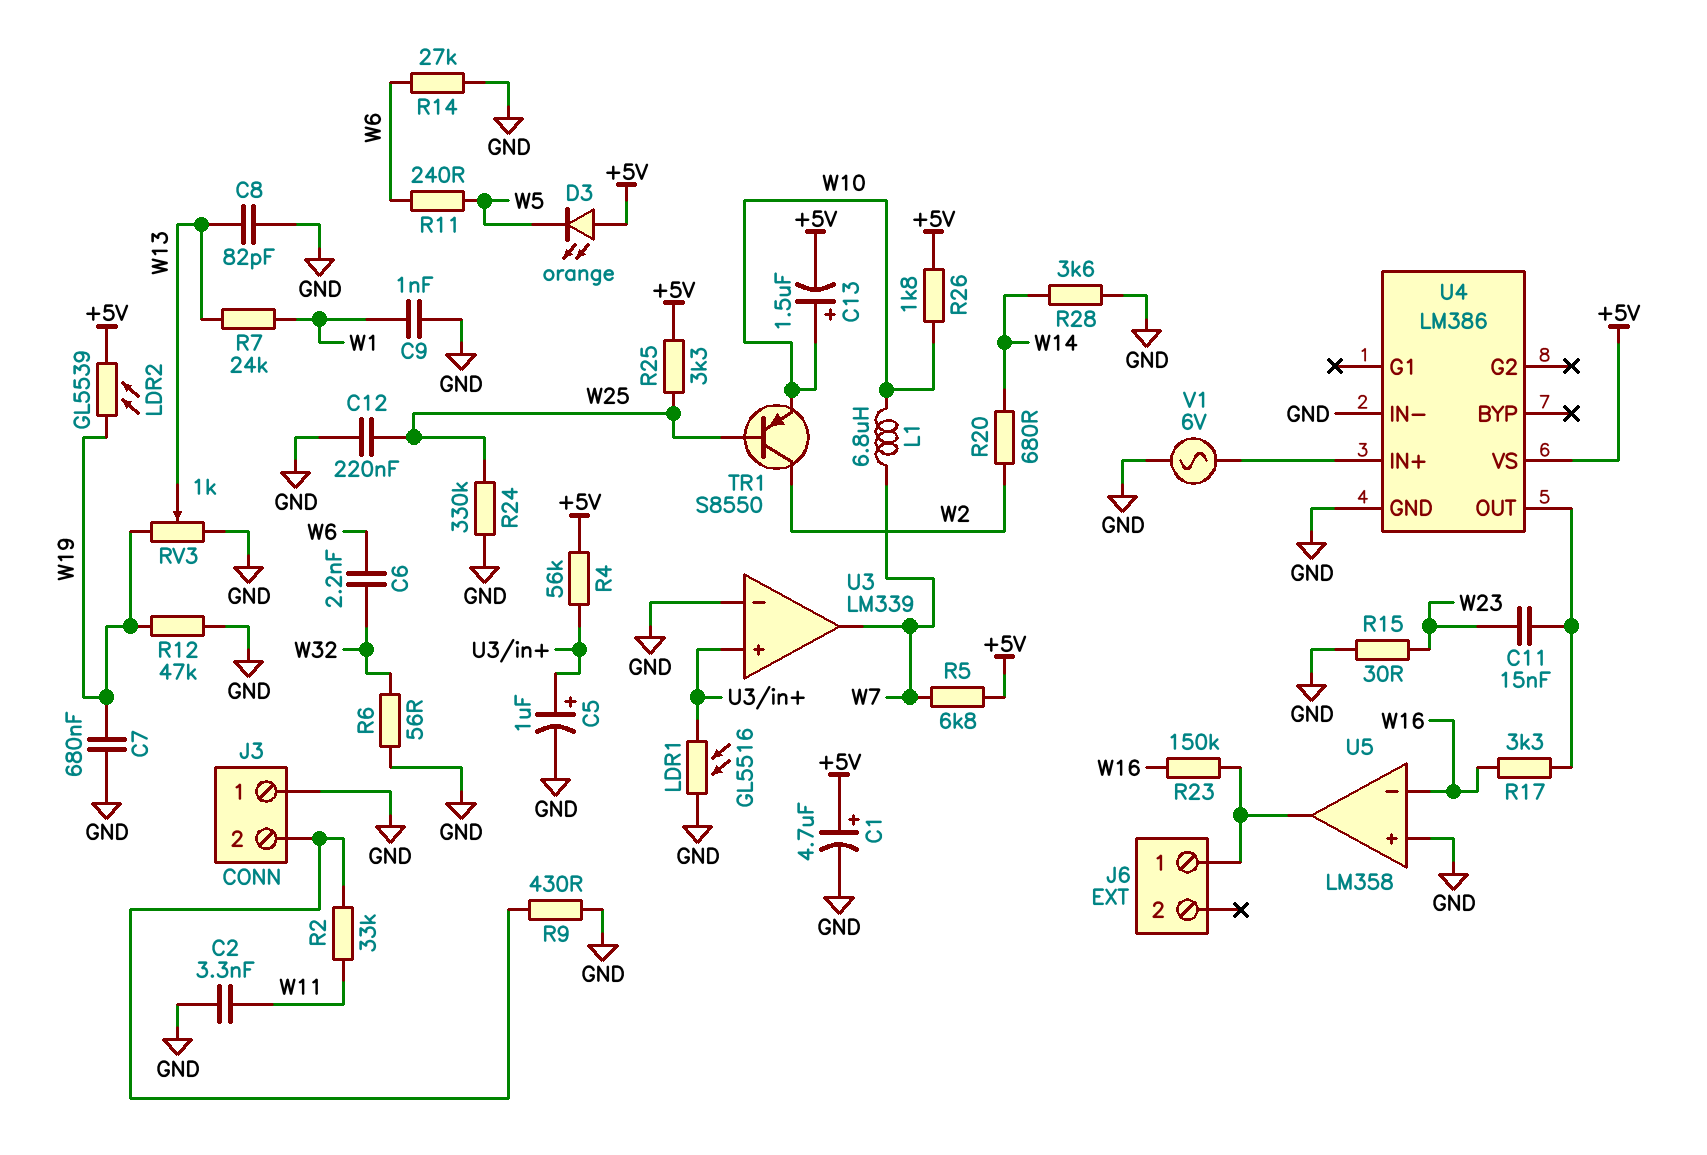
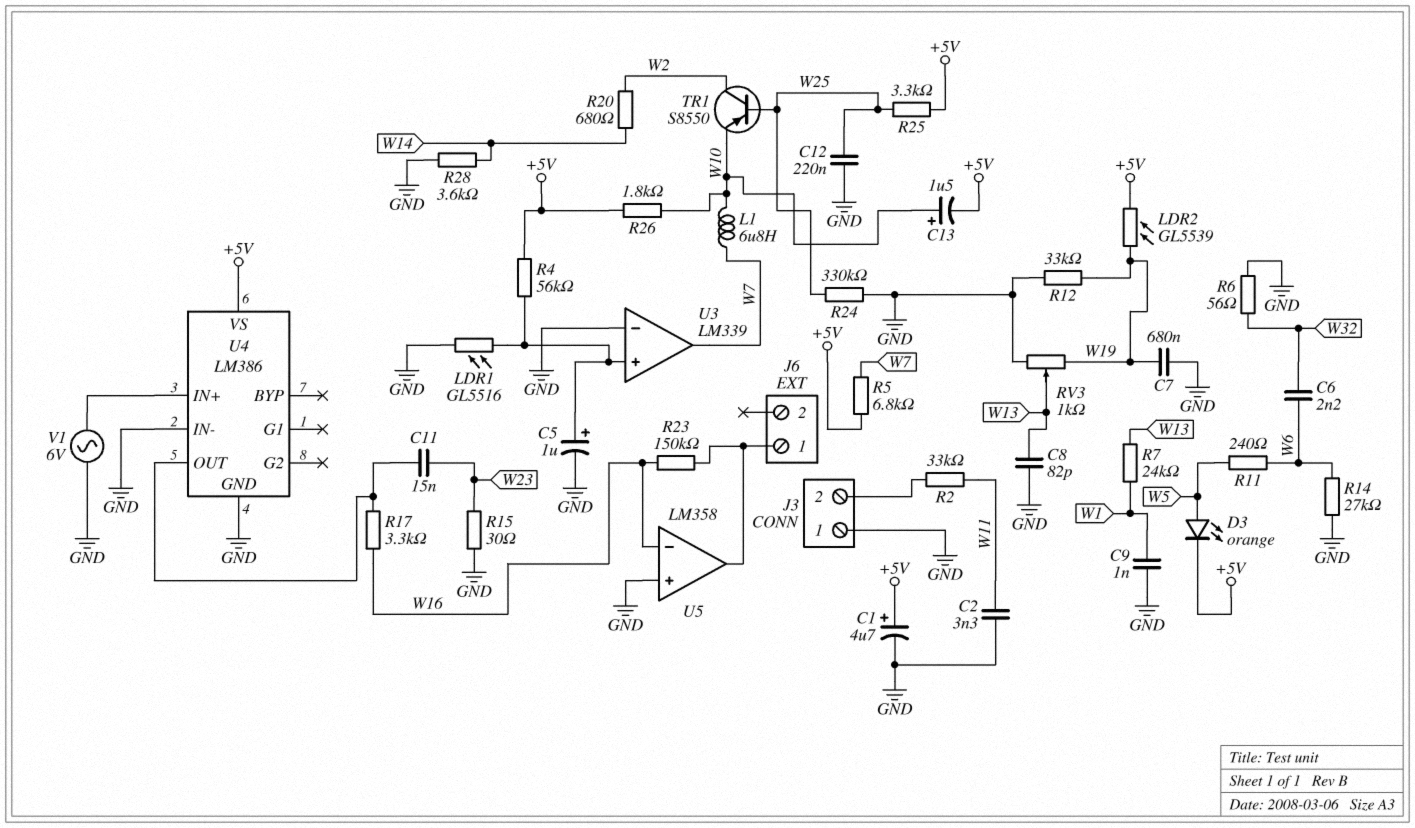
D3: LED orange (A +5V, K W5) -> LED orange (A W5, K +5V)
R9: 430 (GND, J3/2) -> none
R12: 47k (GND, W19) -> 33k (GND, W19)

